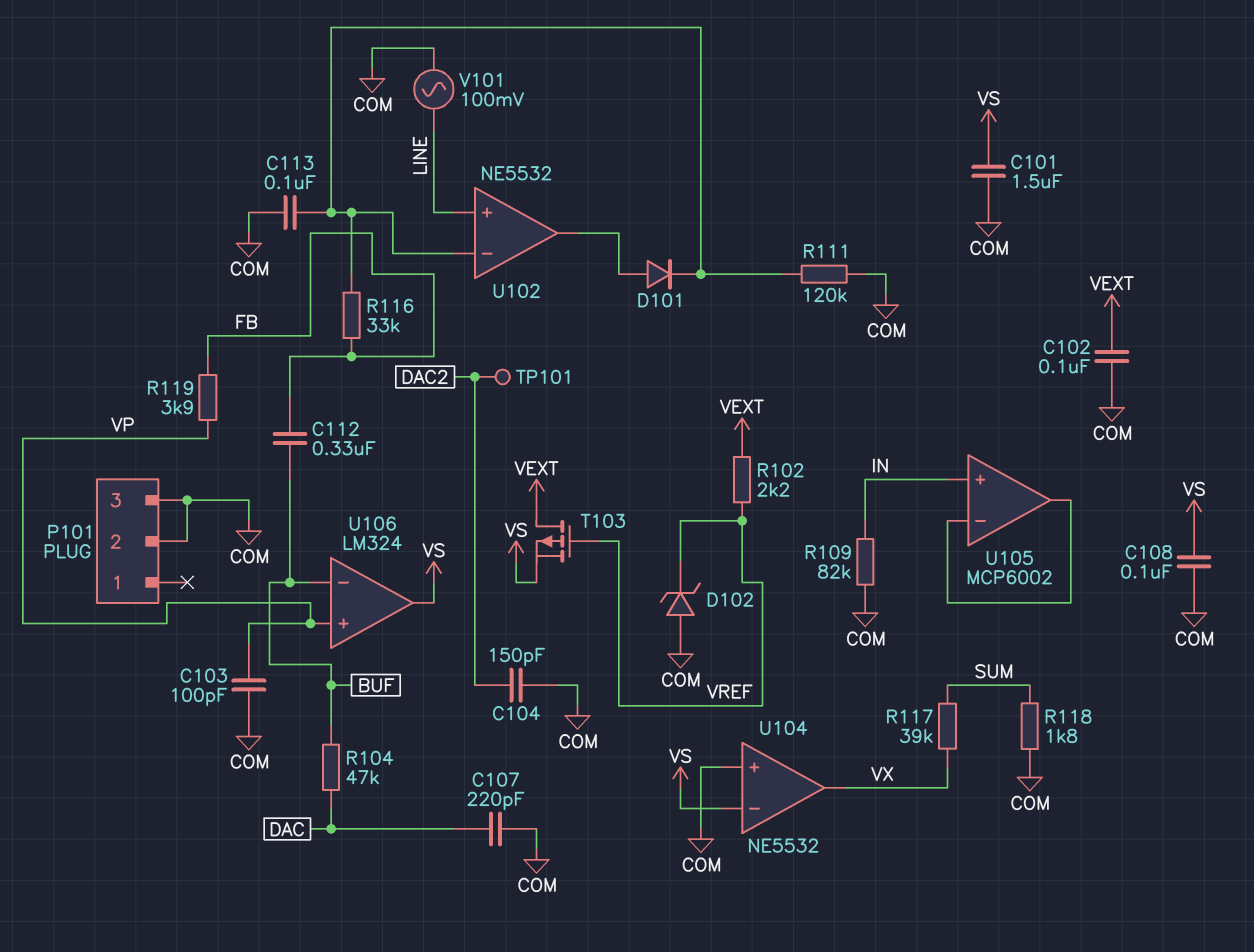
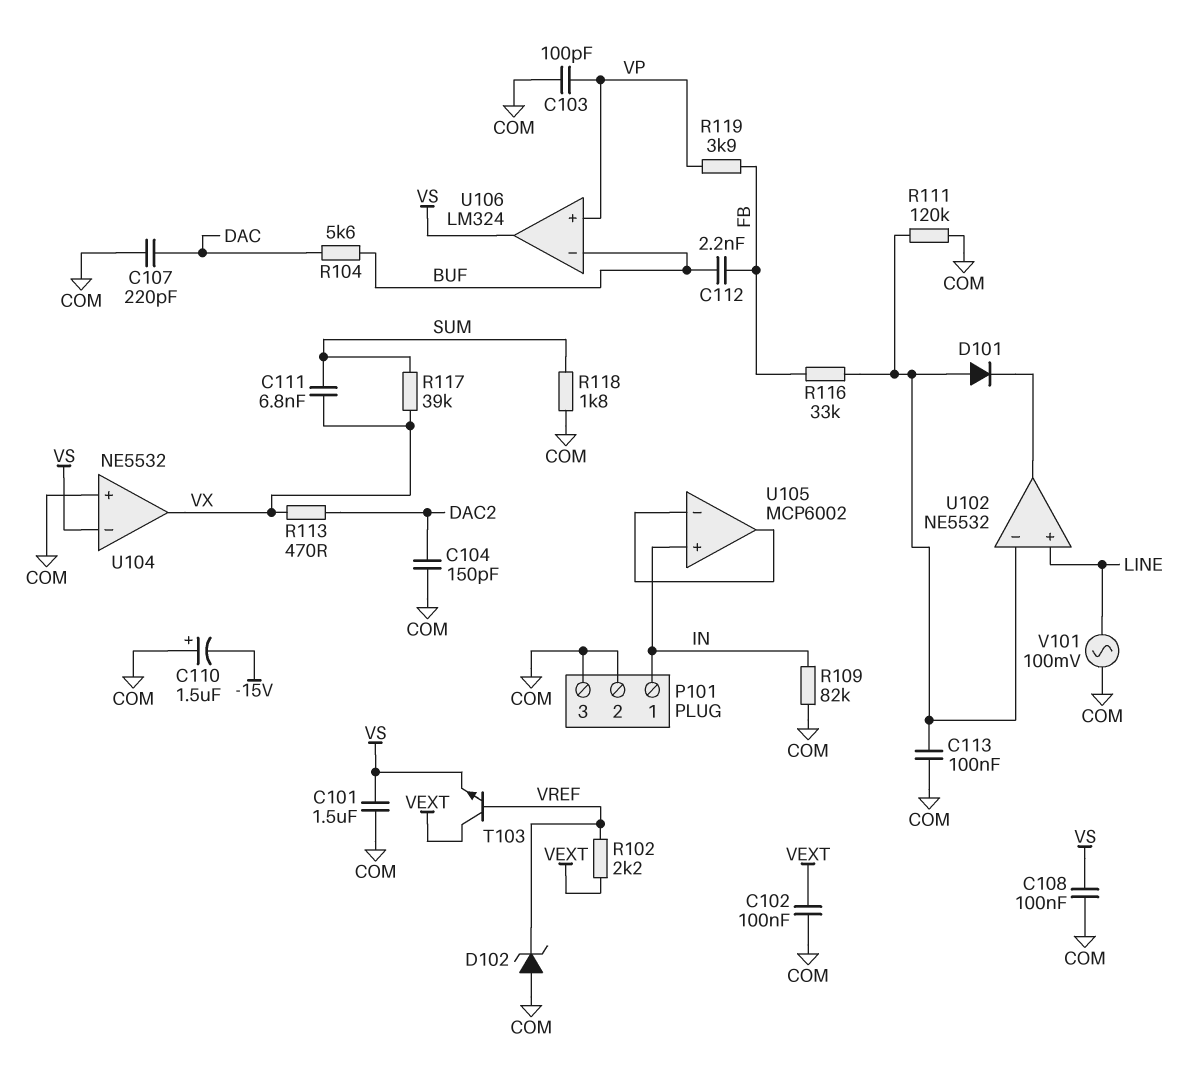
C110: none -> 1.5uF (plus COM, minus -15V)
C111: none -> 6.8nF (SUM, VX)
C112: 330nF (BUF, FB) -> 2.2nF (BUF, FB)
D101: diode (A U102/out, K U102/in-) -> diode (A U102/in-, K U102/out)
P101 pin 1: none -> IN
R104: 47k (BUF, DAC) -> 5.6k (BUF, DAC)
R113: none -> 470 (DAC2, VX)
T103: PMOS (G VREF, D VEXT, S VS) -> NPN (B VREF, C VEXT, E VS)
TP101: test point (DAC2) -> none

